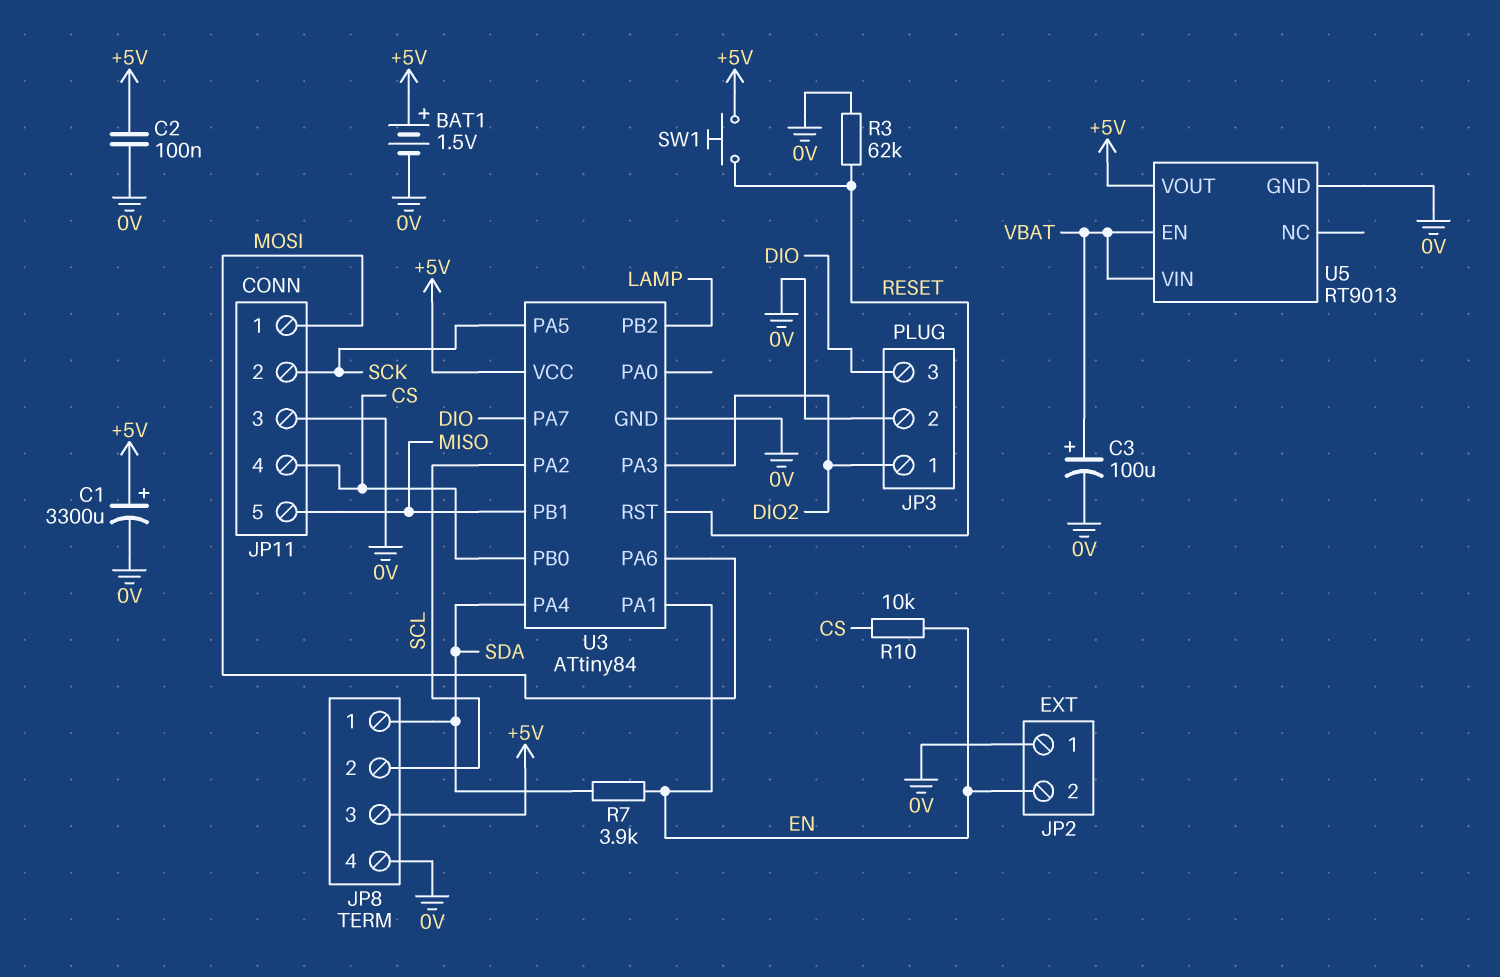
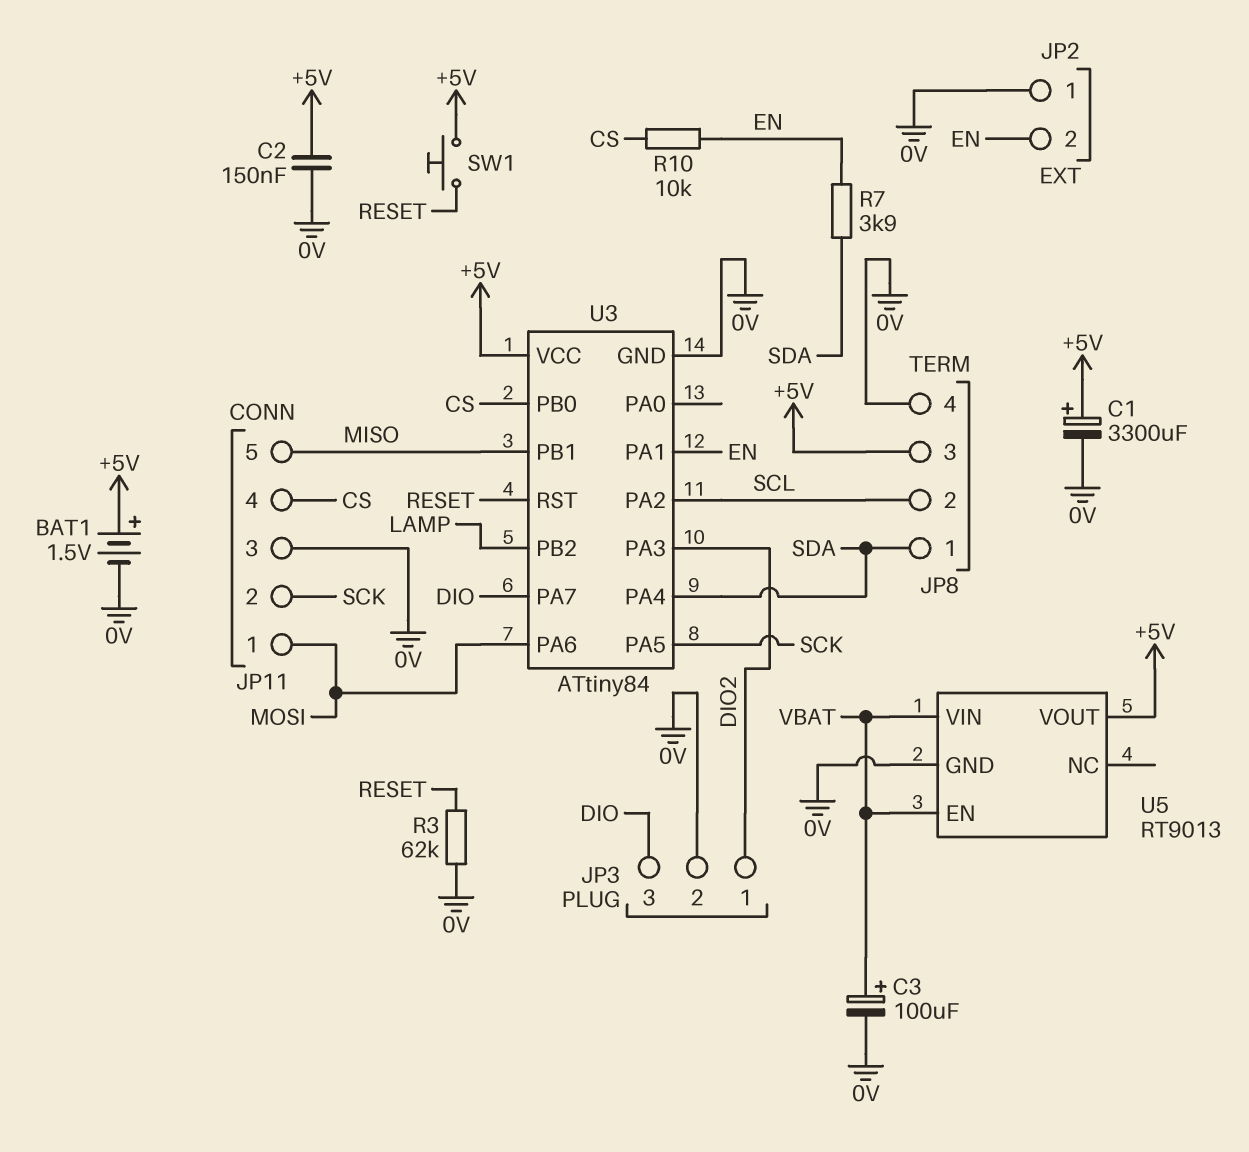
C2: 100nF (+5V, 0V) -> 150nF (+5V, 0V)

